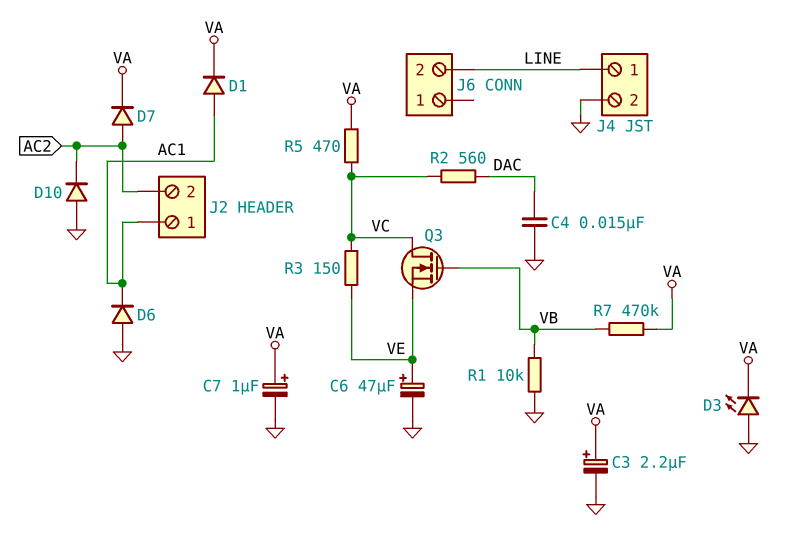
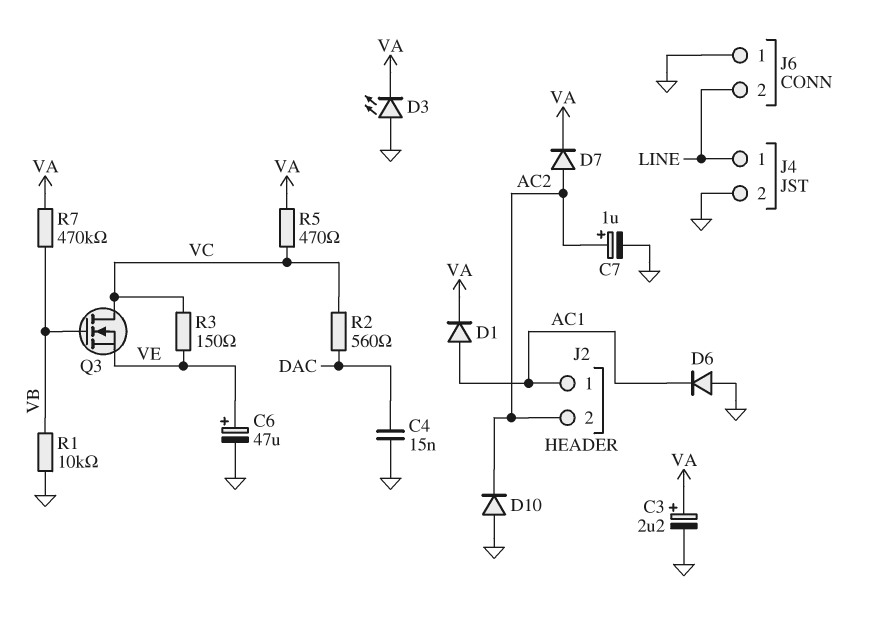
C7: 1uF (plus VA, minus GND) -> 1uF (plus AC2, minus GND)
J6 pin 1: none -> GND

